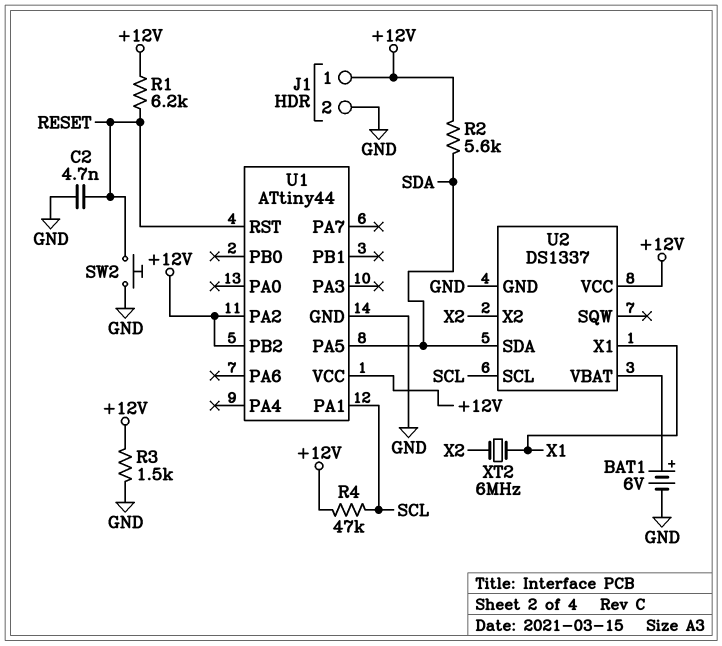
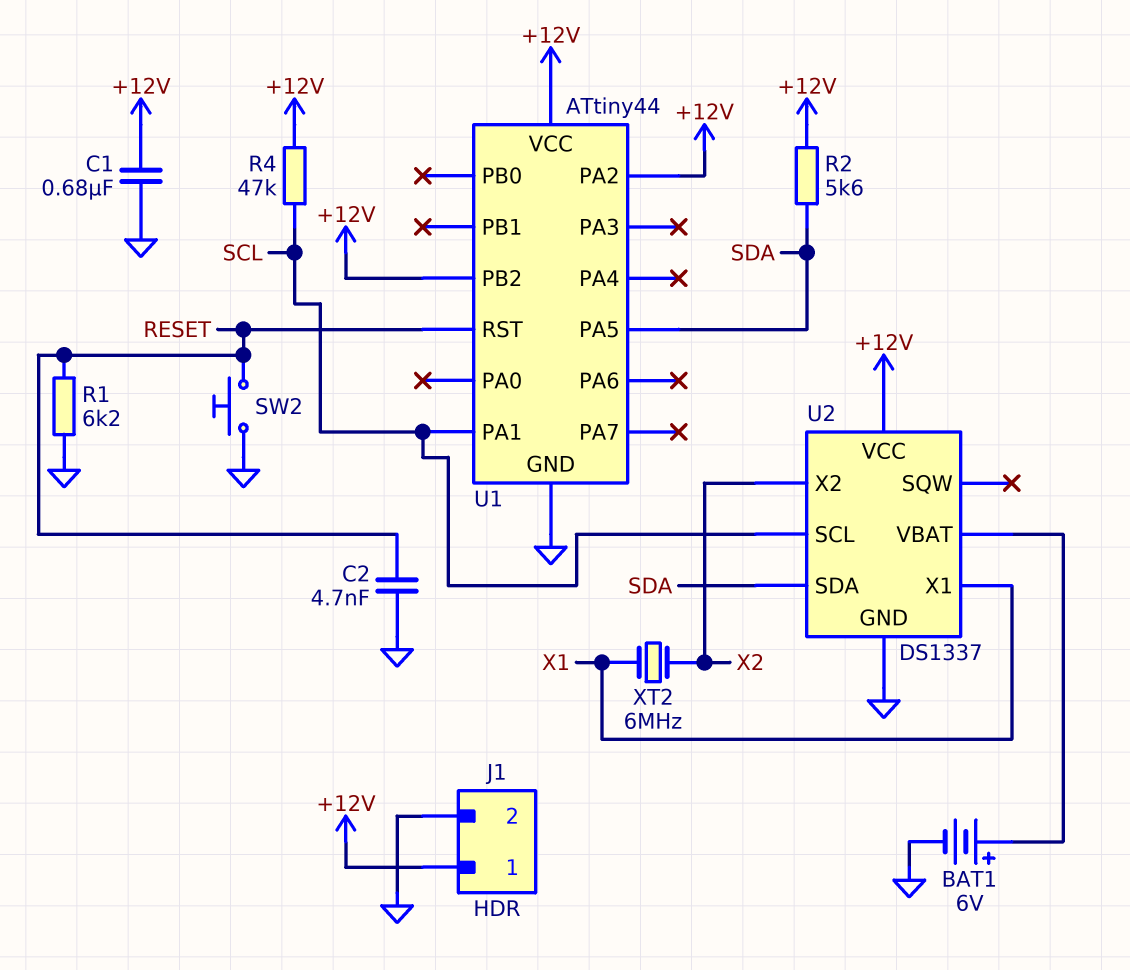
C1: none -> 680nF (+12V, GND)
R1: 6.2k (+12V, RESET) -> 6.2k (GND, RESET)
R3: 1.5k (+12V, GND) -> none

